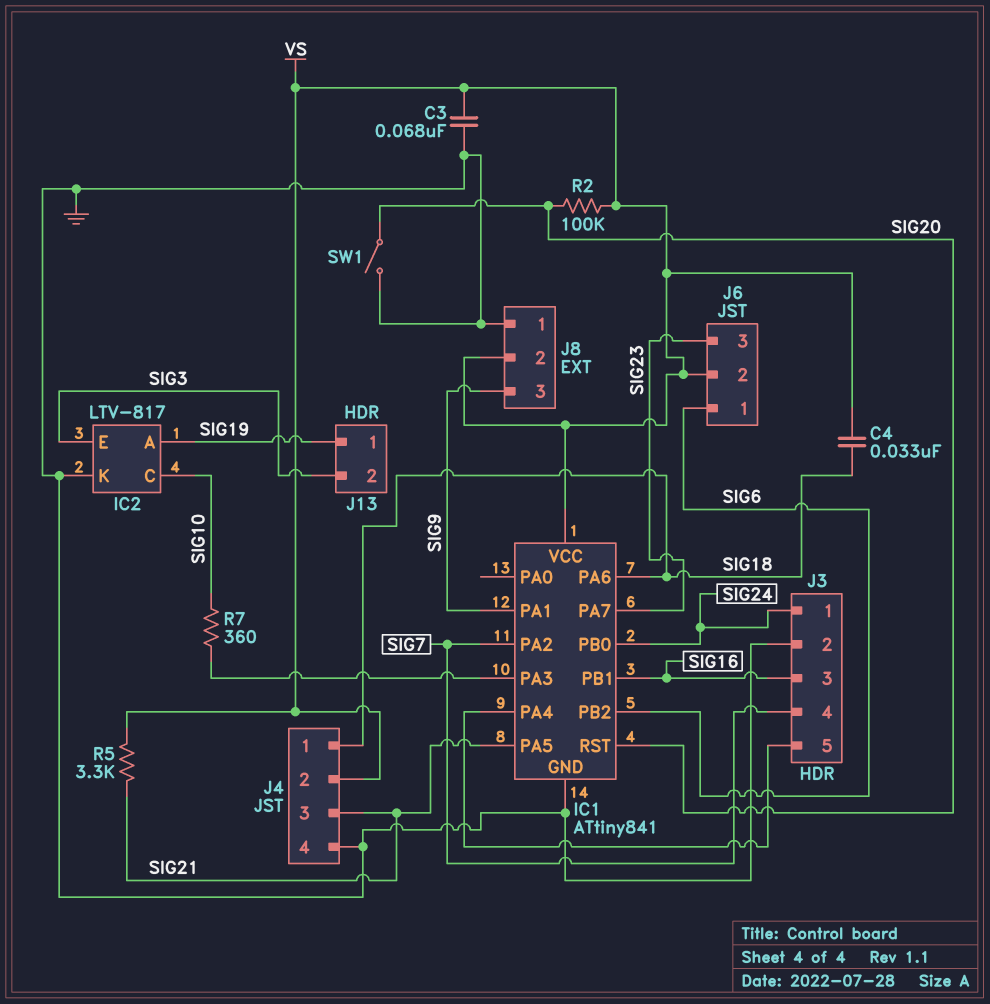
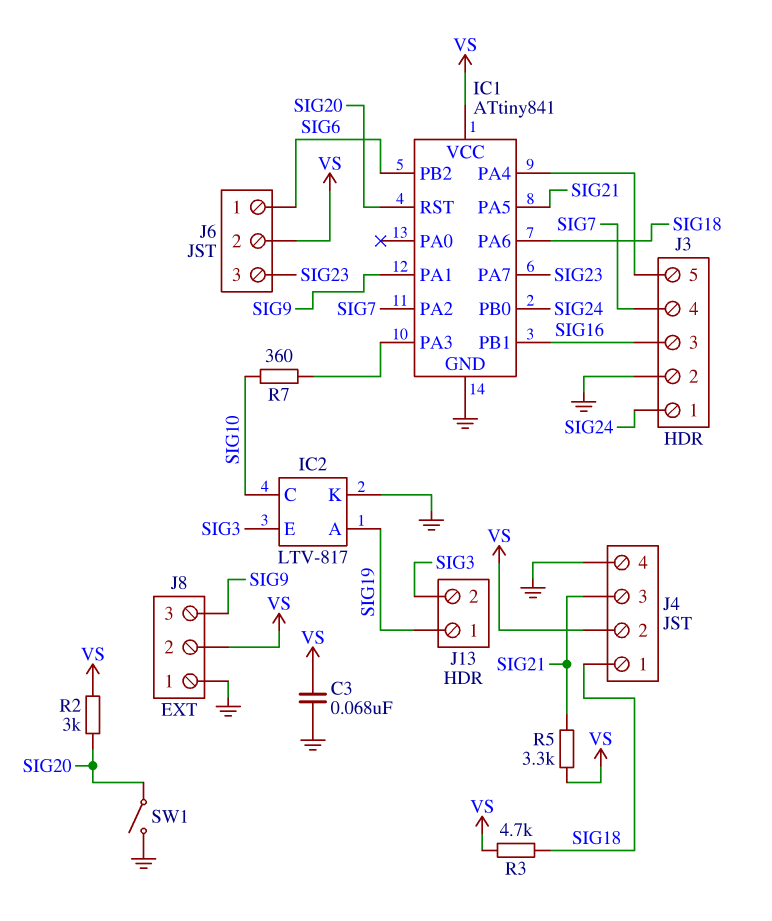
C4: 33nF (SIG18, VS) -> none
R2: 100k (SIG20, VS) -> 3k (SIG20, VS)
R3: none -> 4.7k (SIG18, VS)

